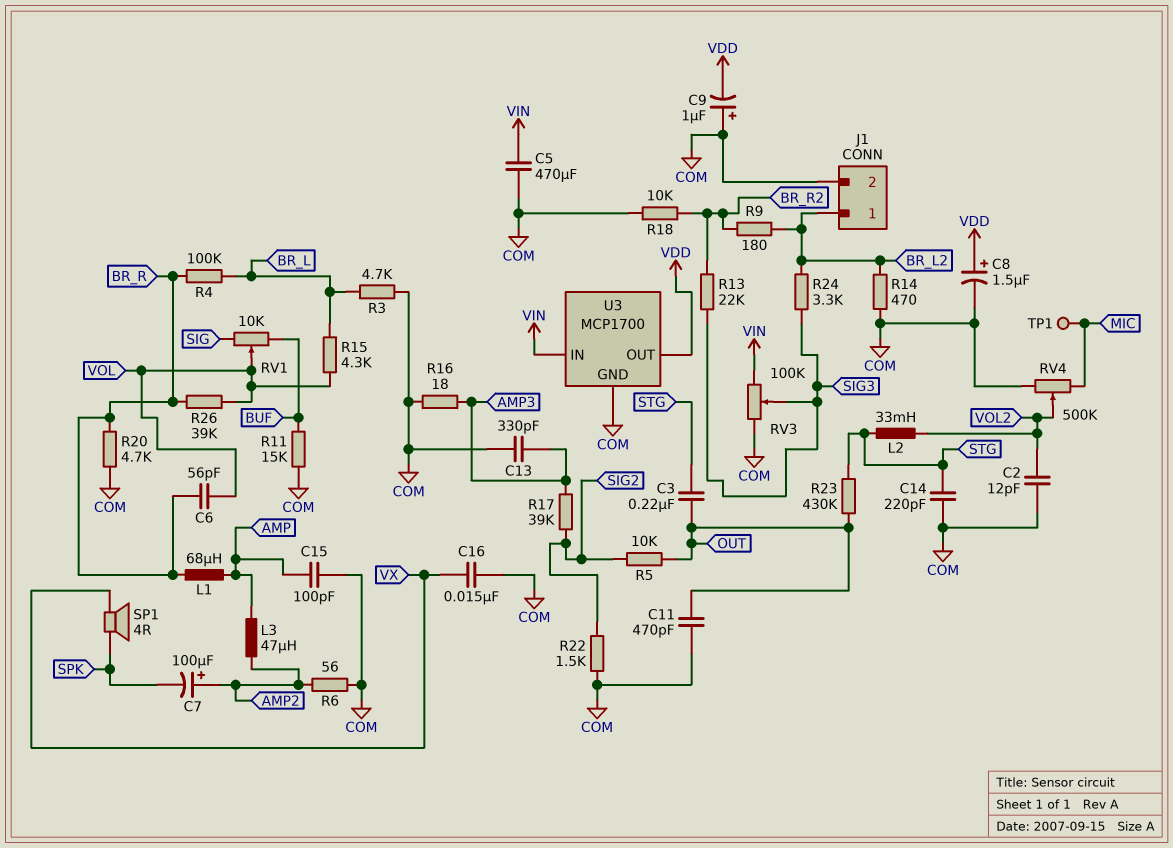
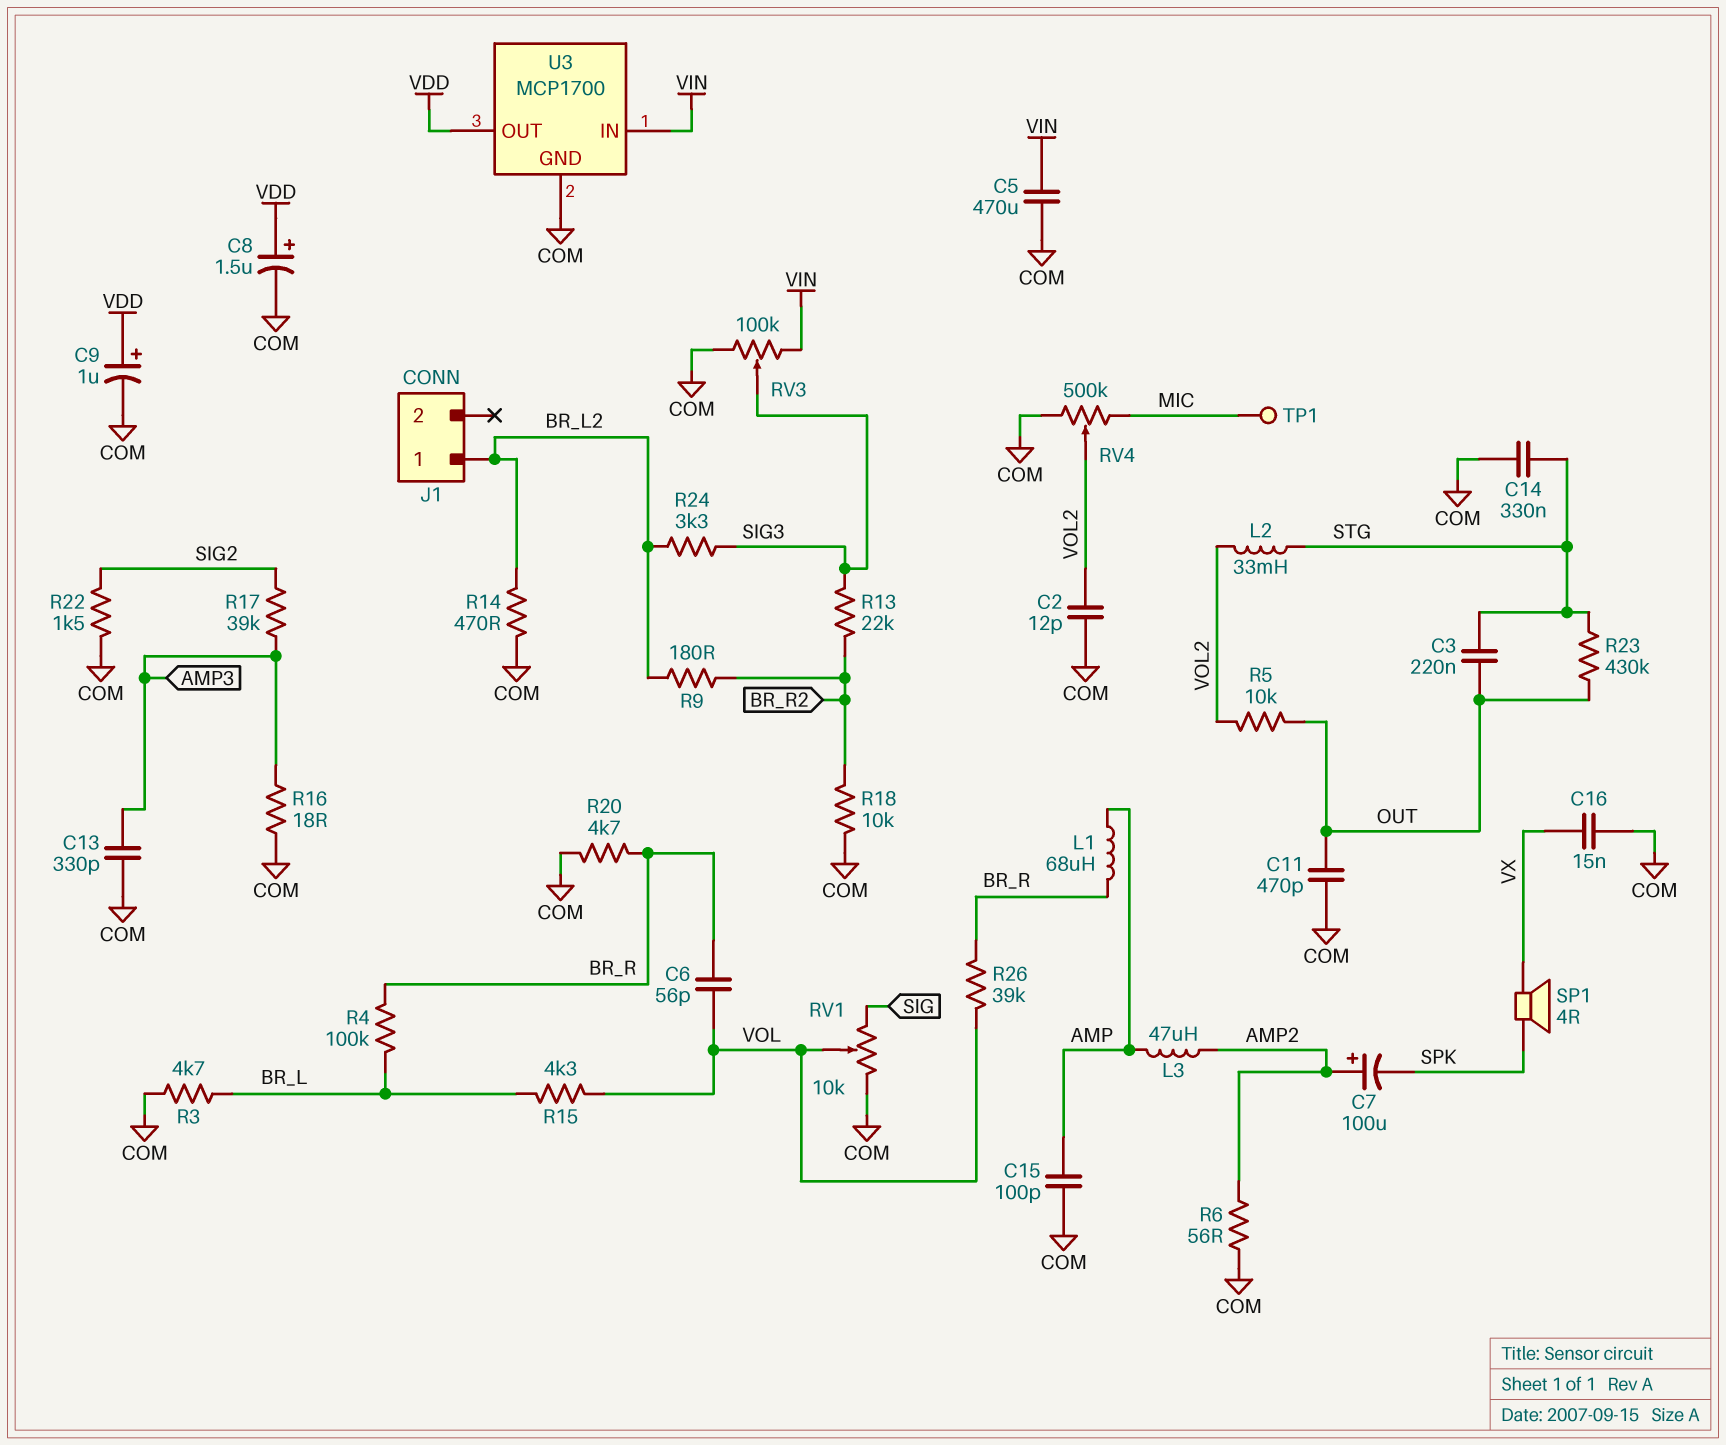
C9: 1uF (plus COM, minus VDD) -> 1uF (plus VDD, minus COM)
C14: 220pF (COM, STG) -> 330nF (COM, STG)
J1 pin 2: COM -> none
R5: 10k (OUT, SIG2) -> 10k (OUT, VOL2)
R11: 15k (BUF, COM) -> none
RV1: 10k (BUF, SIG, wiper VOL) -> 10k (COM, SIG, wiper VOL)

